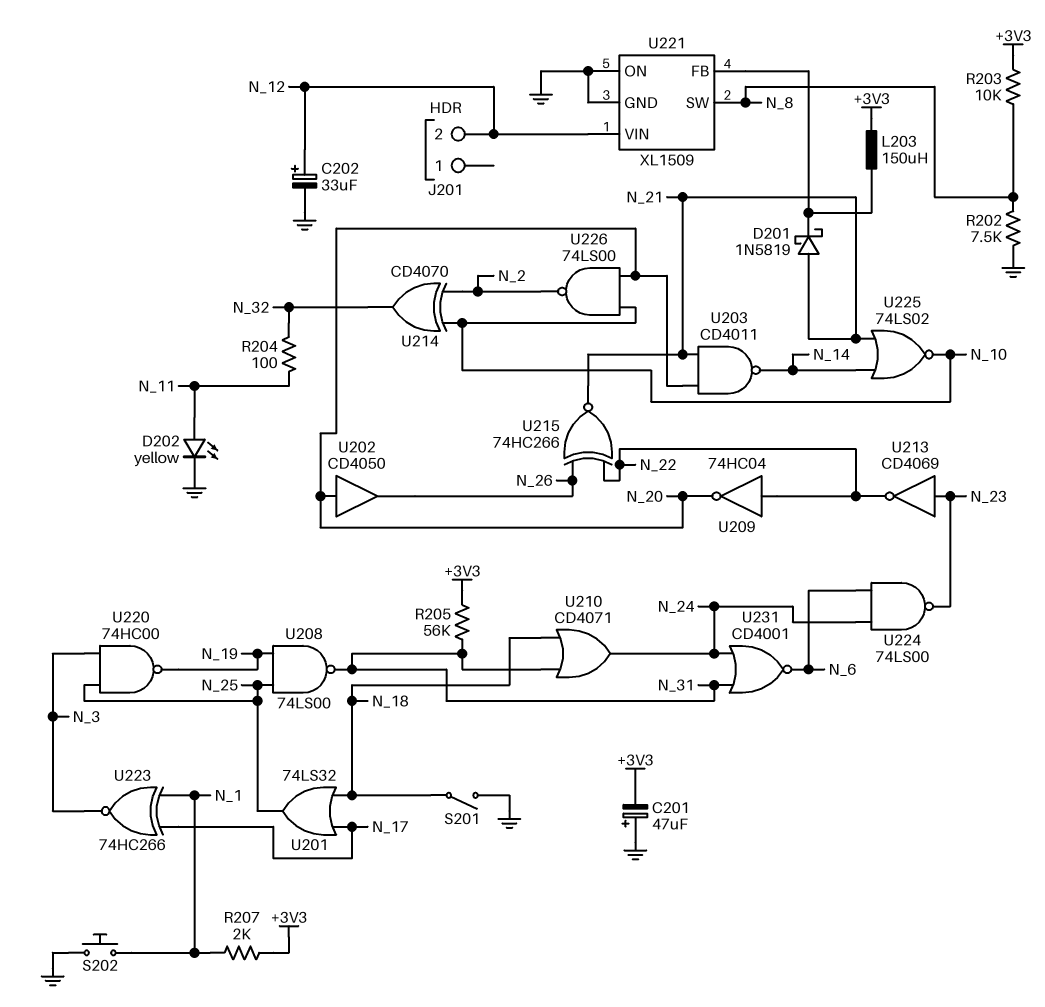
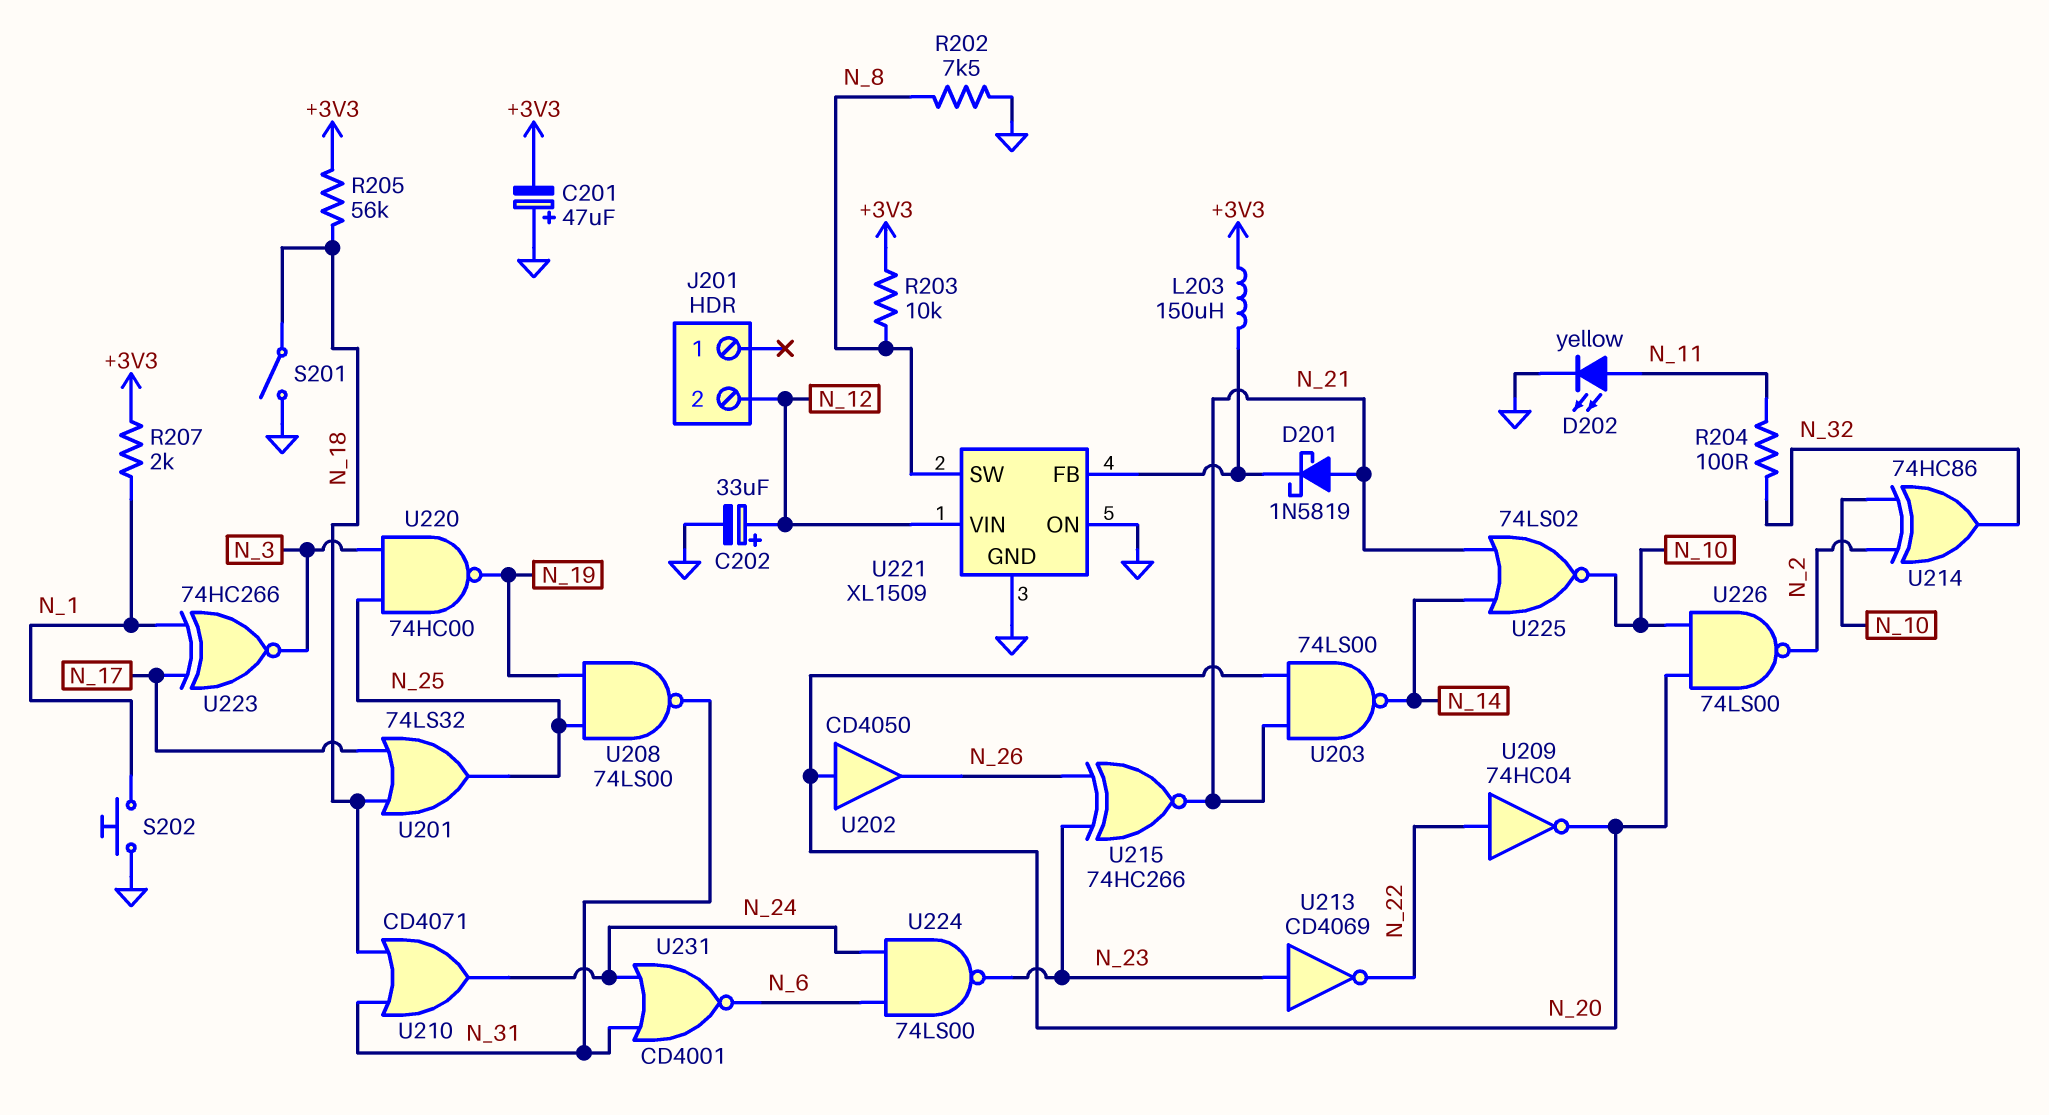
R205: 56k (+3V3, N_31) -> 56k (+3V3, N_18)
U203: NAND CD4011 (in N_20, in N_21, out N_14) -> NAND 74LS00 (in N_20, in N_21, out N_14)
U214: XOR CD4070 (in N_2, in N_10, out N_32) -> XOR 74HC86 (in N_2, in N_10, out N_32)
U215: XNOR 74HC266 (in N_22, in N_26, out N_21) -> XNOR 74HC266 (in N_23, in N_26, out N_21)

